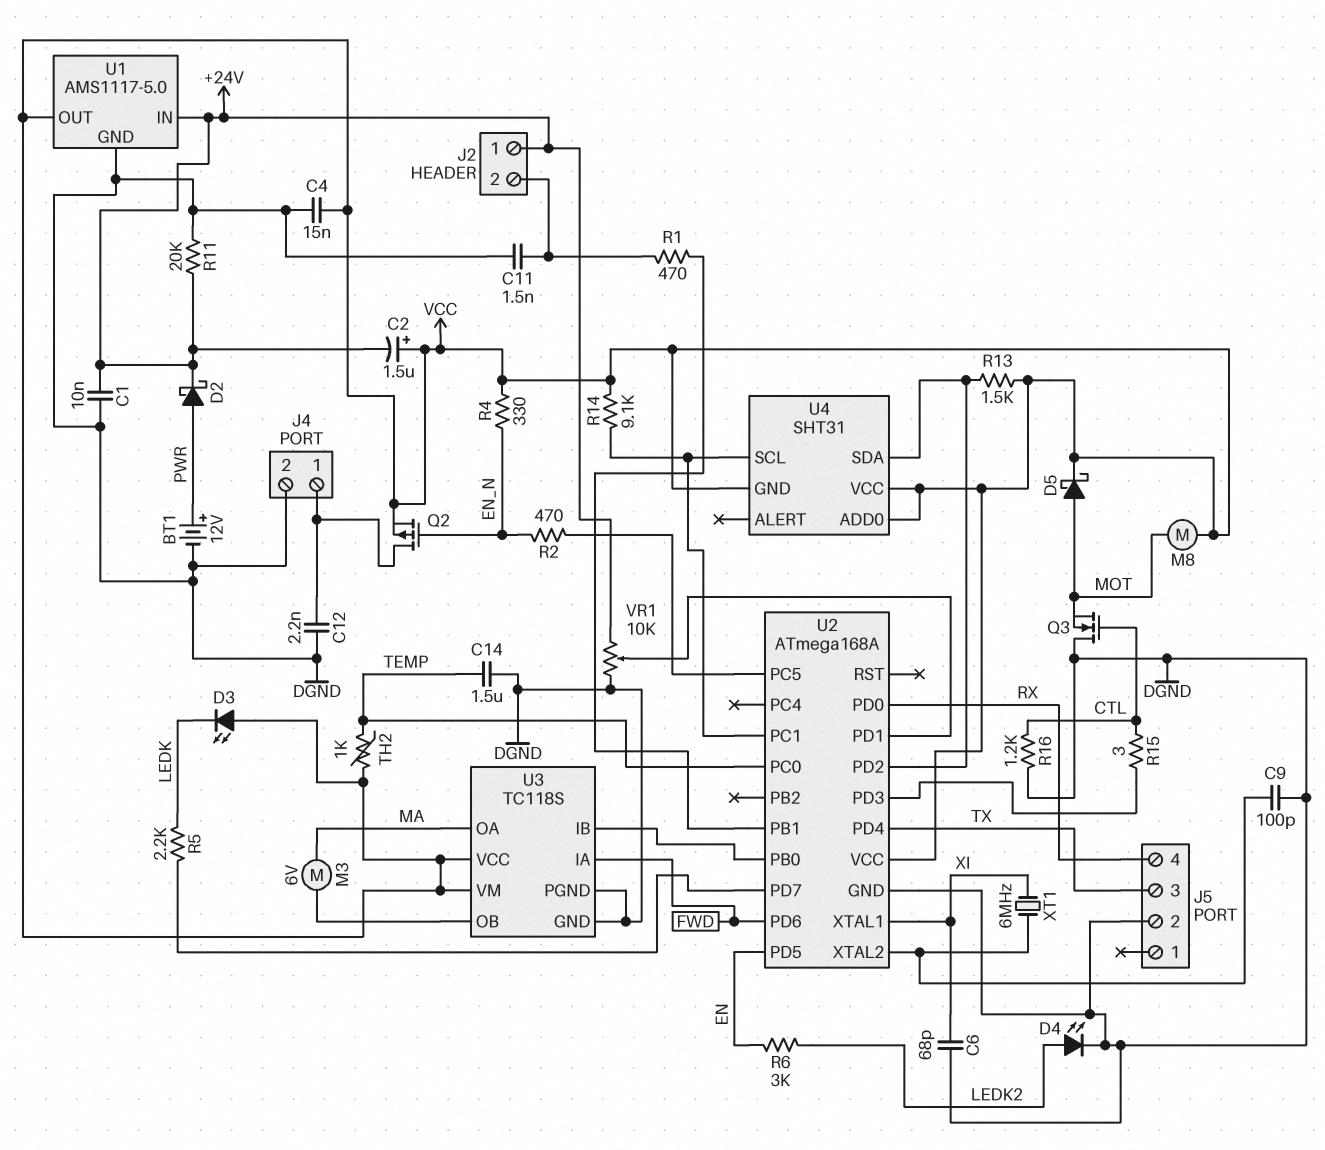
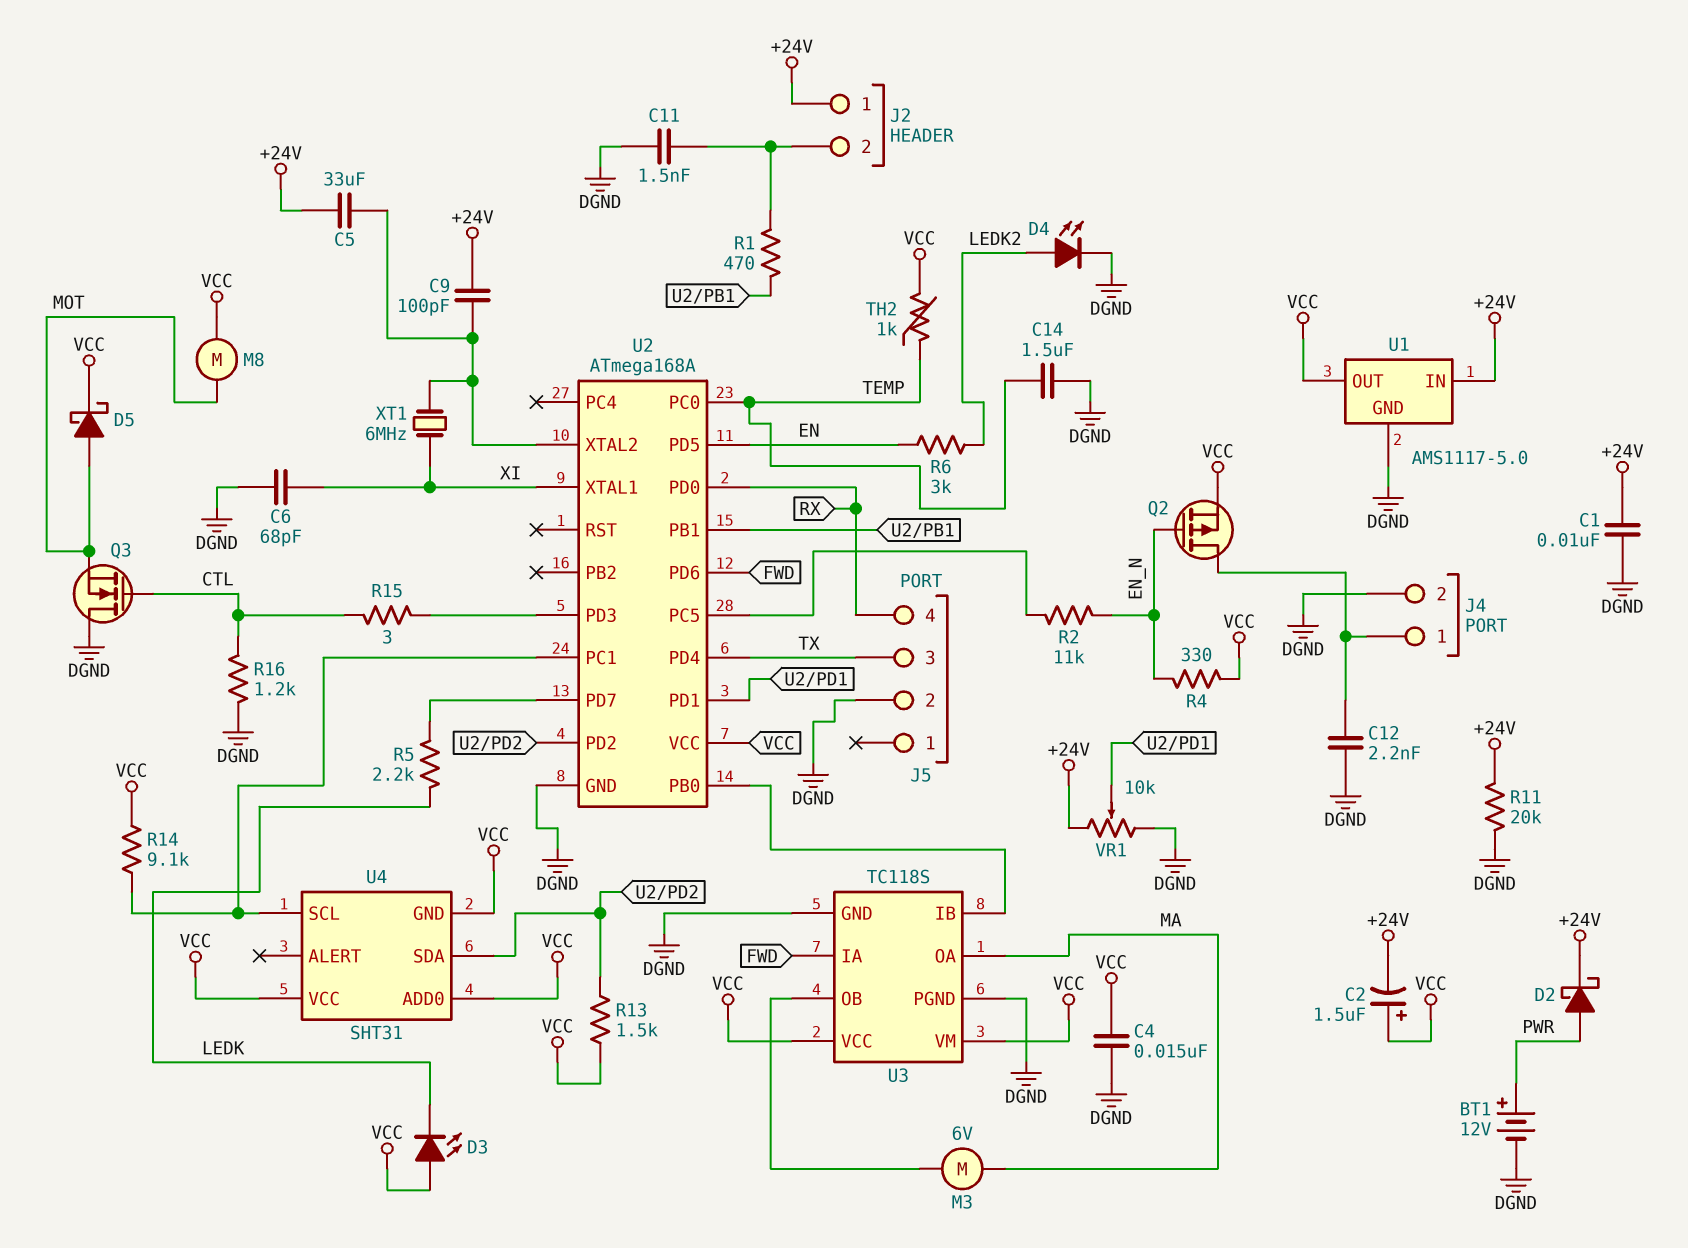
C5: none -> 33uF (+24V, U2/XTAL2)
C9: 100pF (DGND, U2/XTAL2) -> 100pF (+24V, U2/XTAL2)
R2: 470 (EN_N, U2/PC5) -> 11k (EN_N, U2/PC5)

